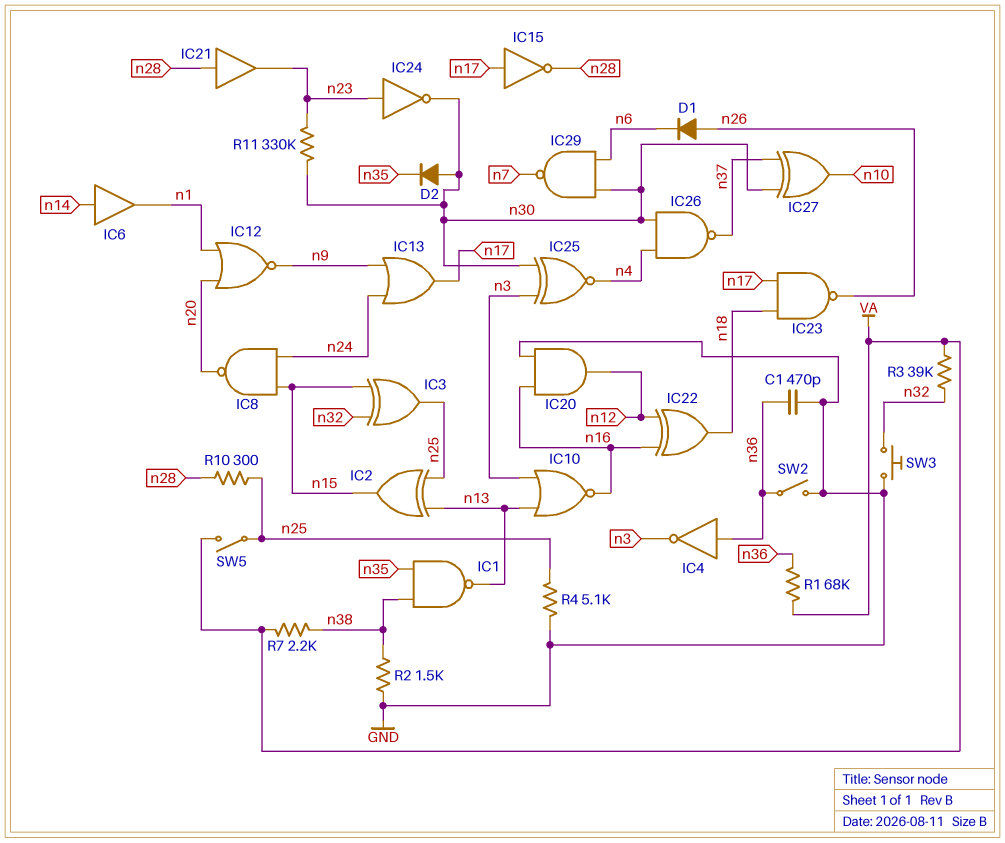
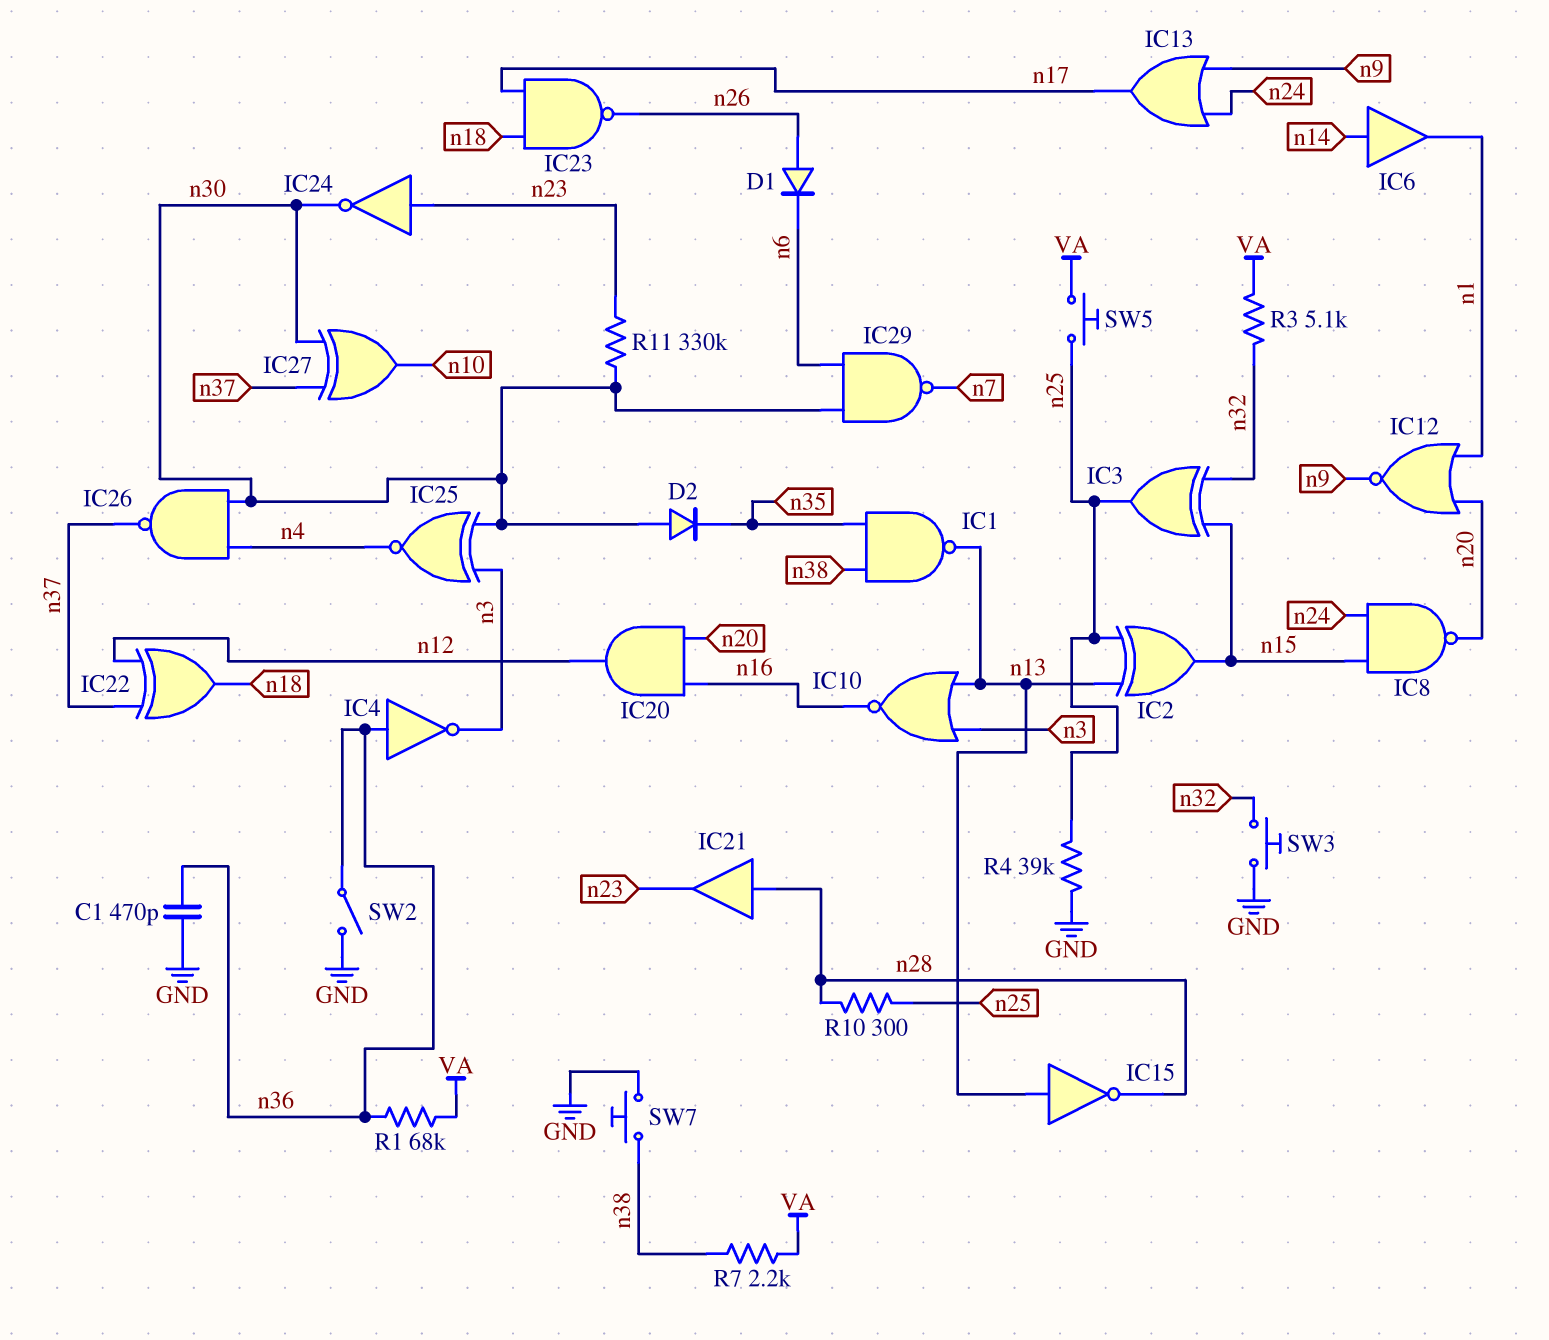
IC15: NOT (in n17, out n28) -> NOT (in n13, out n28)
IC20: AND (in GND, in n16, out n12) -> AND (in n16, in n20, out n12)
IC22: XOR (in n12, in n16, out n18) -> XOR (in n12, in n37, out n18)
R2: 1.5k (GND, n38) -> none
R3: 39k (VA, n32) -> 5.1k (VA, n32)
R4: 5.1k (GND, n25) -> 39k (GND, n25)
SW5: switch (VA, n25) -> button (VA, n25)
SW7: none -> button (GND, n38)

